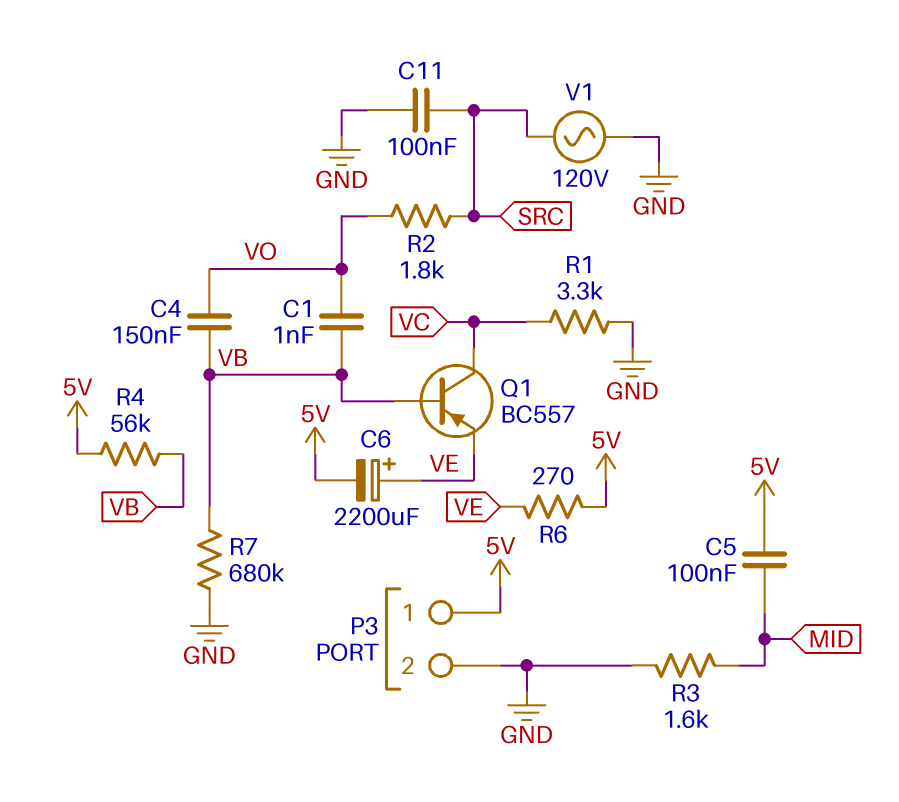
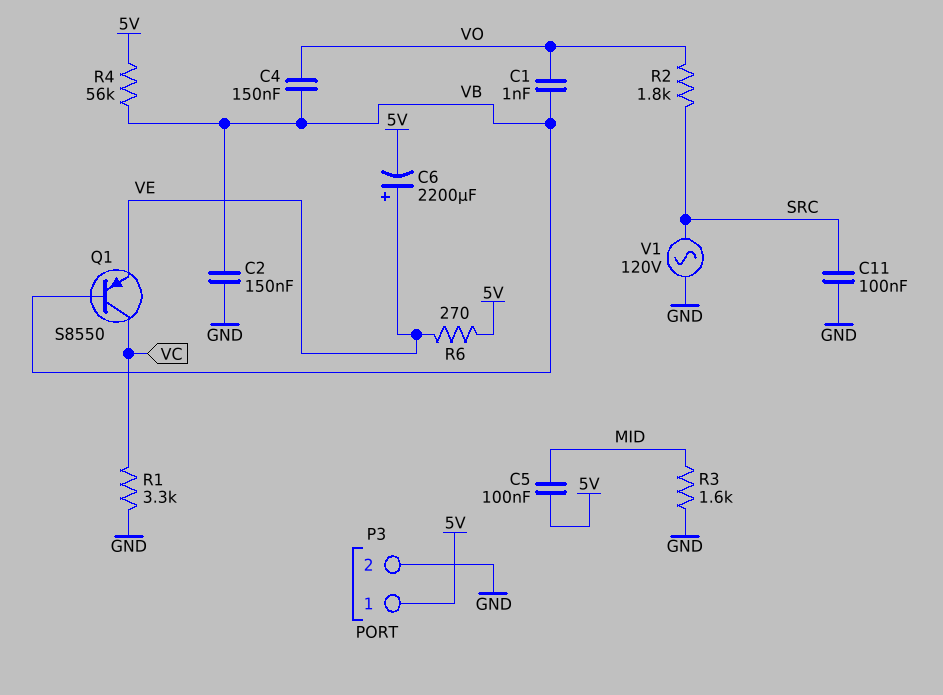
C2: none -> 150nF (GND, VB)
Q1: PNP BC557 (B VB, C VC, E VE) -> PNP S8550 (B VB, C VC, E VE)
R7: 680k (GND, VB) -> none

